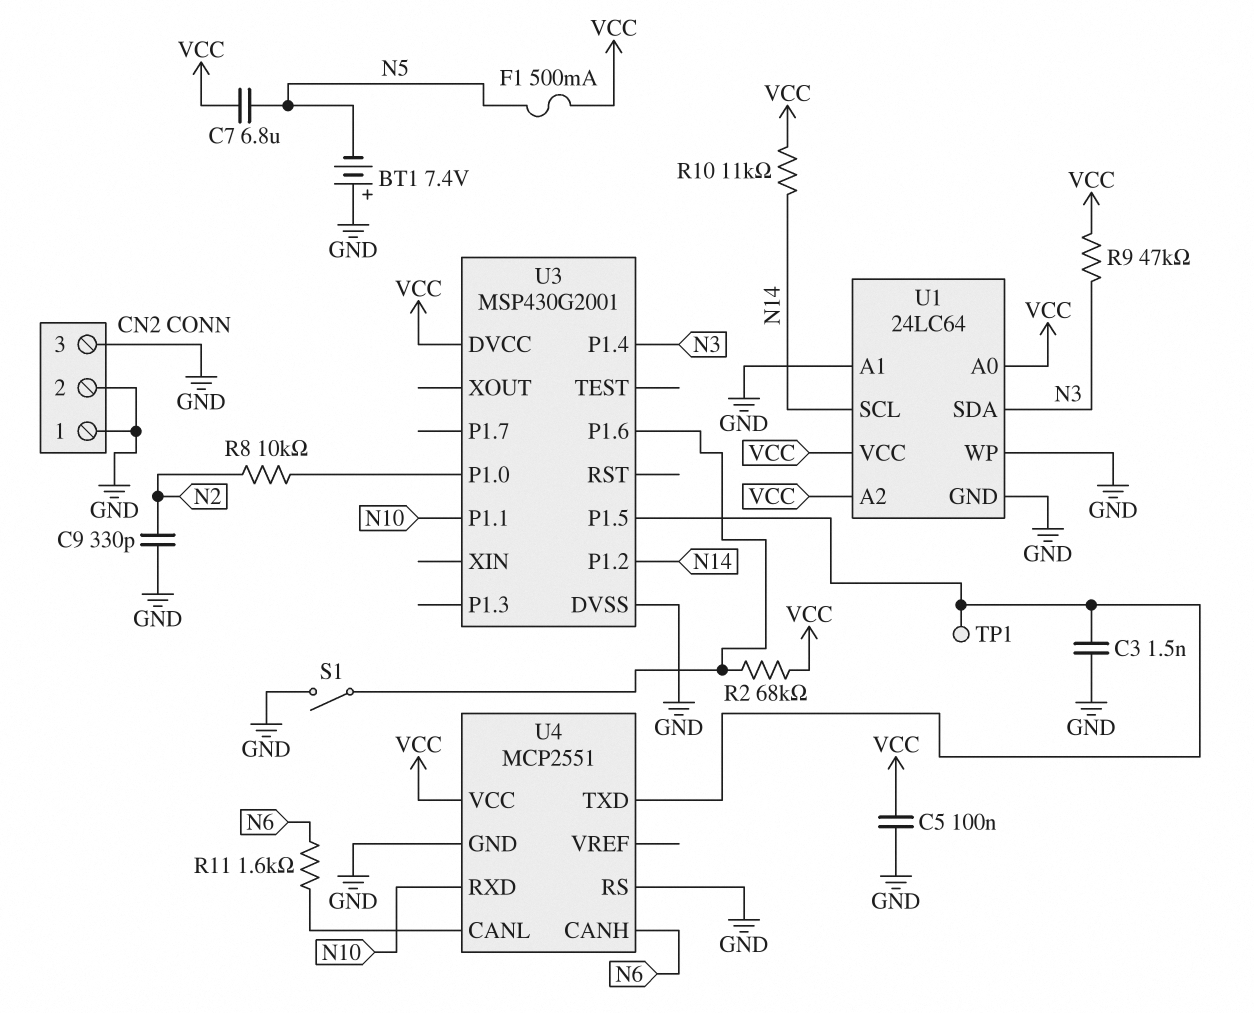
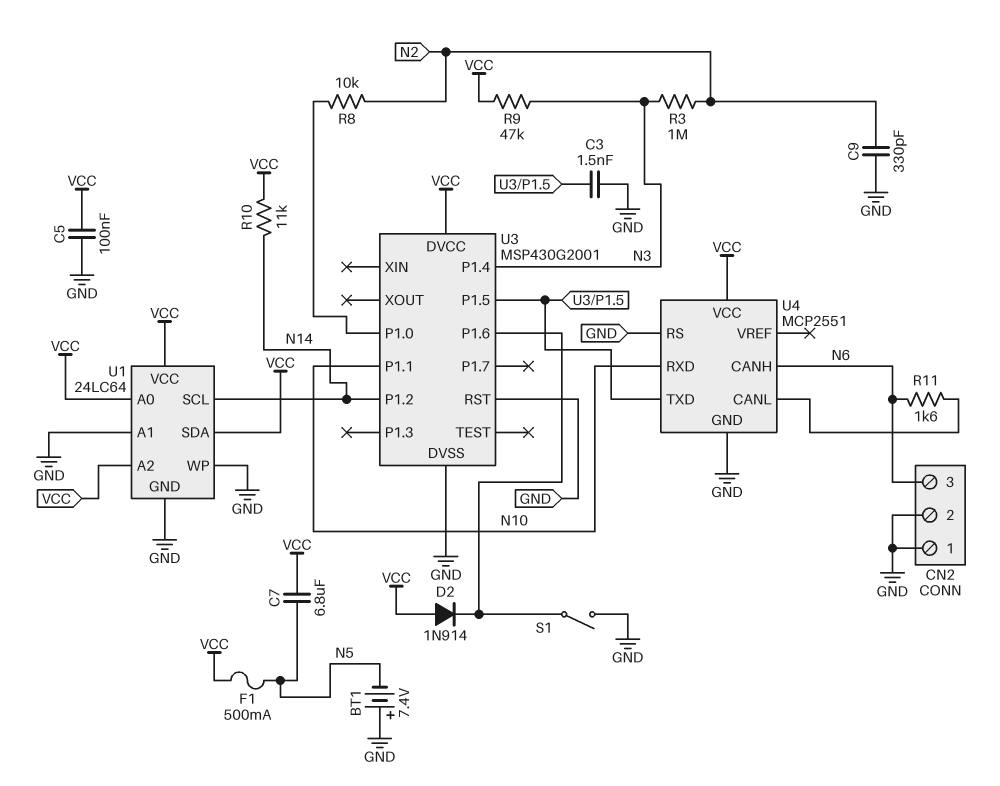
CN2 pin 3: GND -> N6
D2: none -> diode 1N914 (A VCC, K U3/P1.6)
R2: 68k (U3/P1.6, VCC) -> none
R3: none -> 1M (N2, N3)
TP1: test point (U3/P1.5) -> none
U1 pin SDA: N3 -> VCC
U3 pin RST: none -> GND

